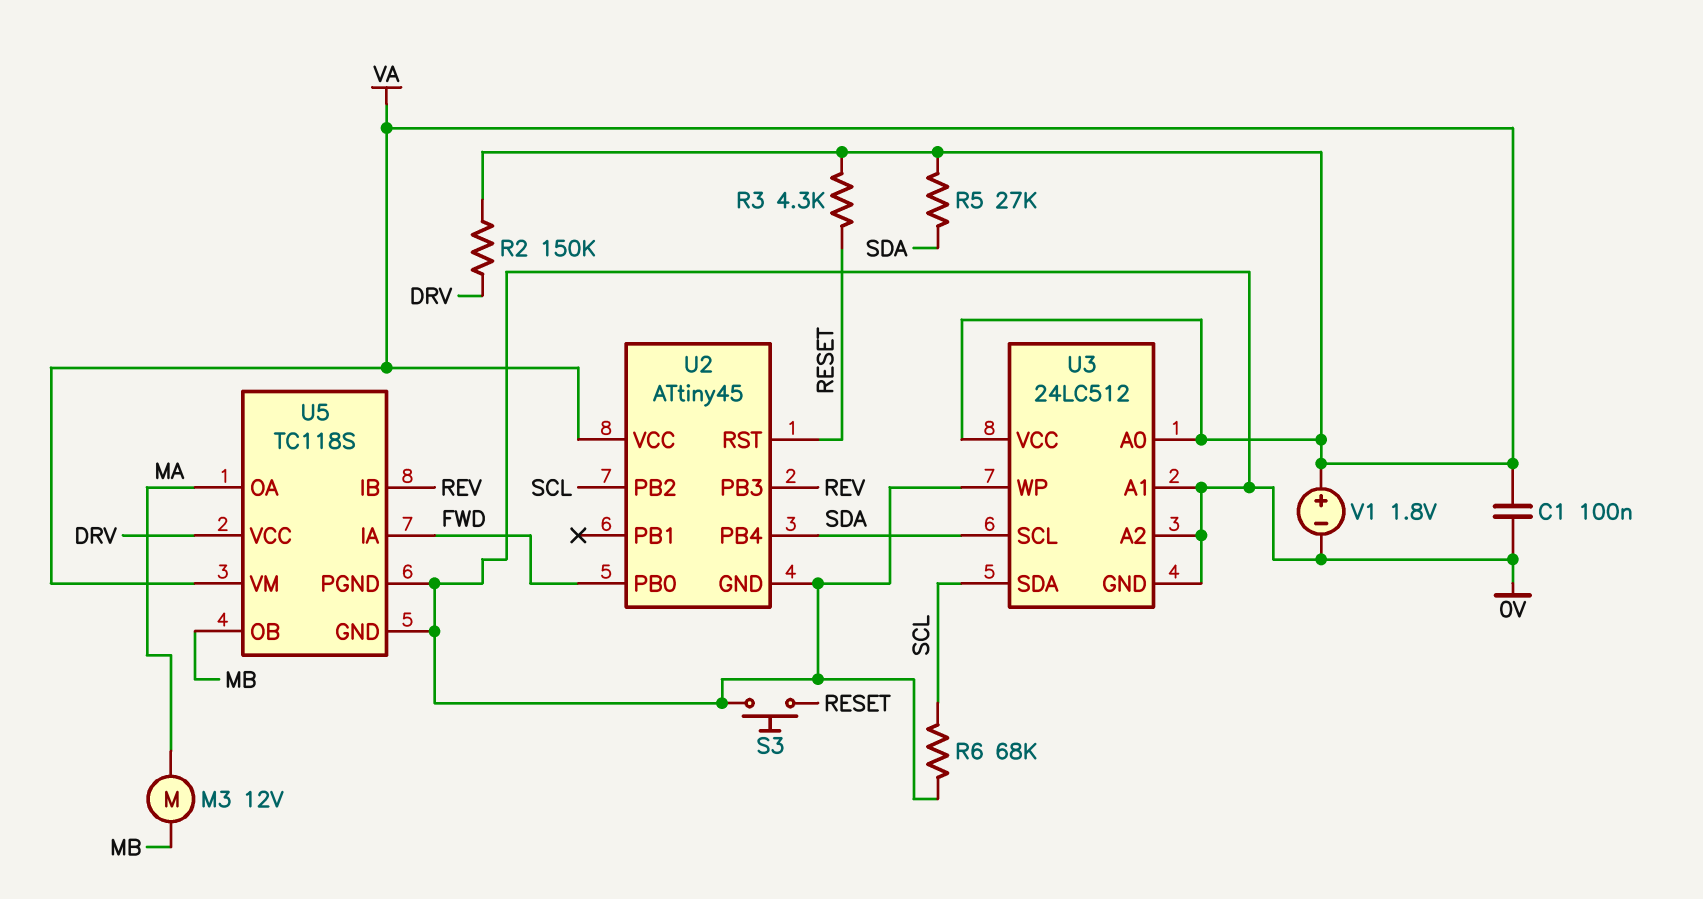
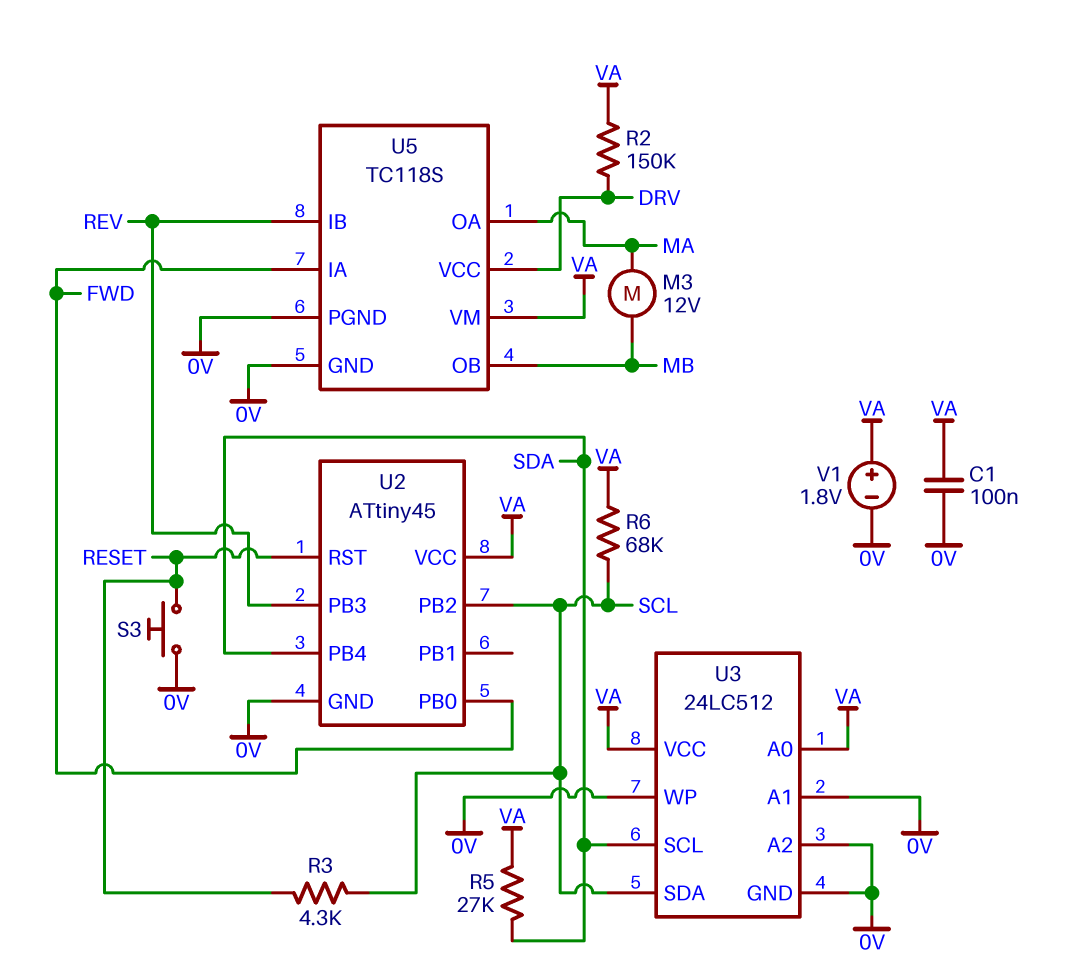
R3: 4.3k (RESET, VA) -> 4.3k (RESET, SCL)
R6: 68k (0V, SCL) -> 68k (SCL, VA)

